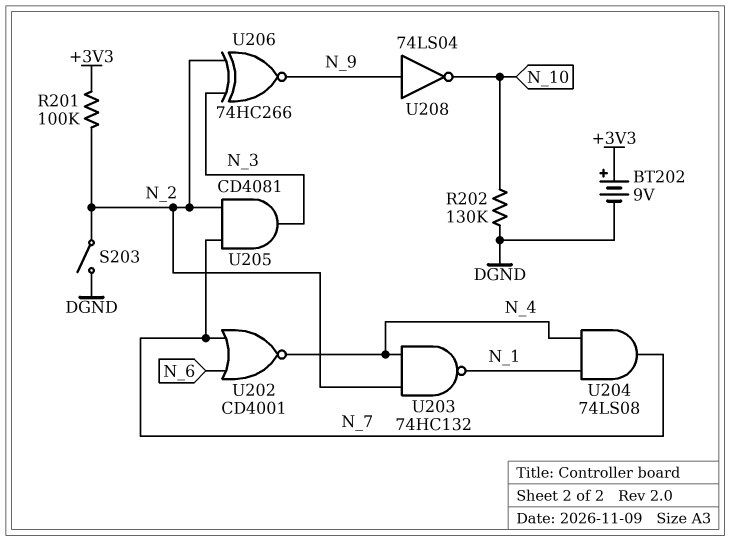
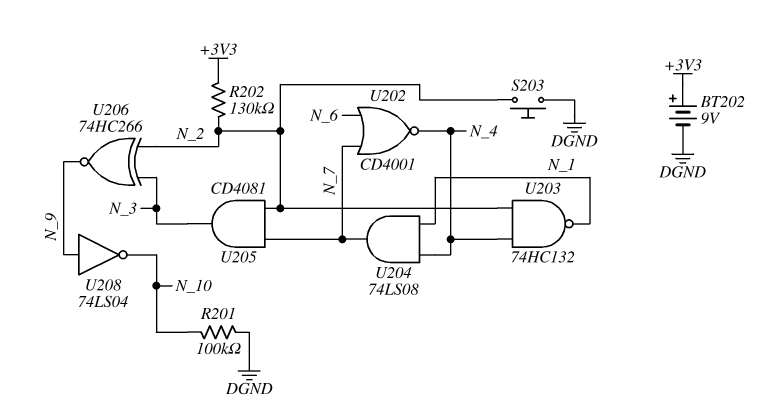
R201: 100k (+3V3, N_2) -> 100k (DGND, N_10)
R202: 130k (DGND, N_10) -> 130k (+3V3, N_2)
S203: switch (DGND, N_2) -> button (DGND, N_2)

